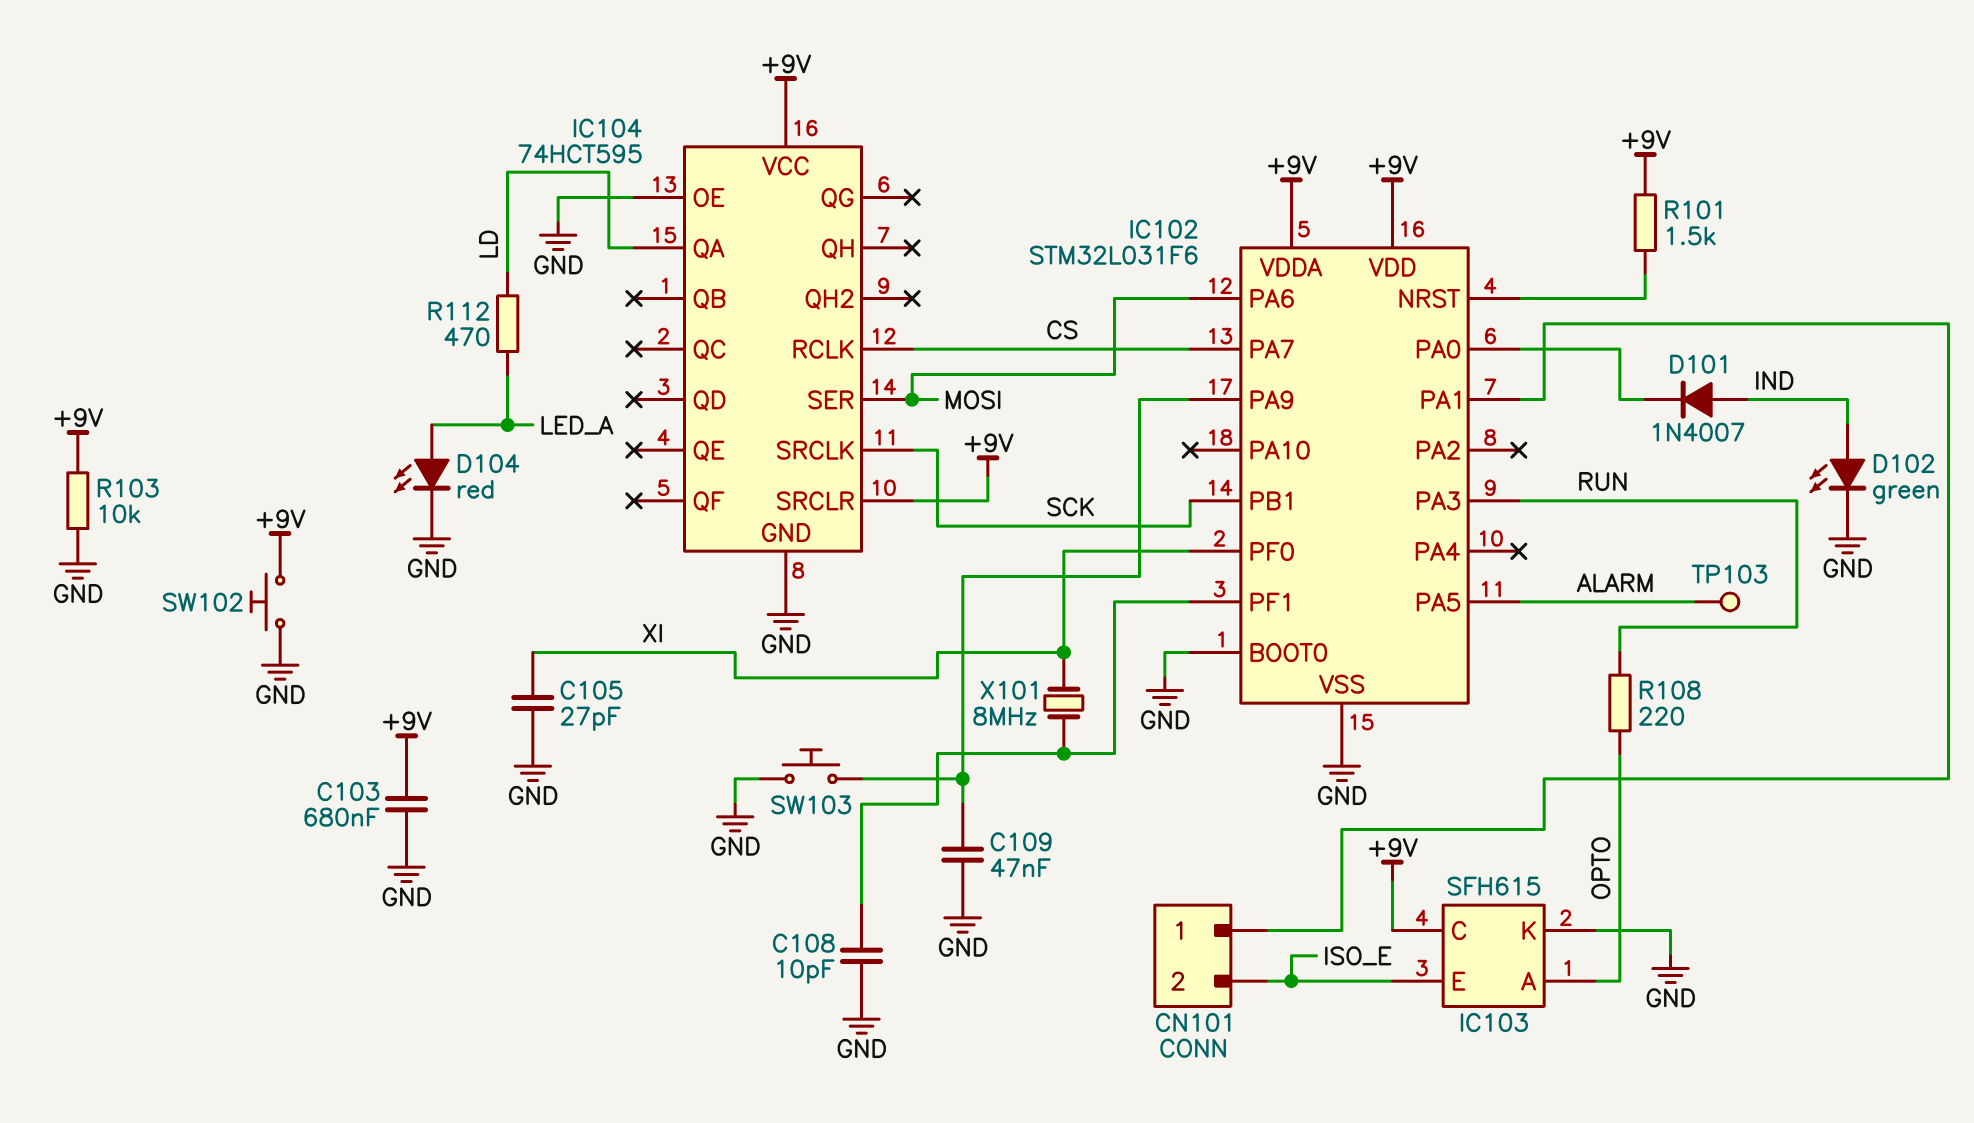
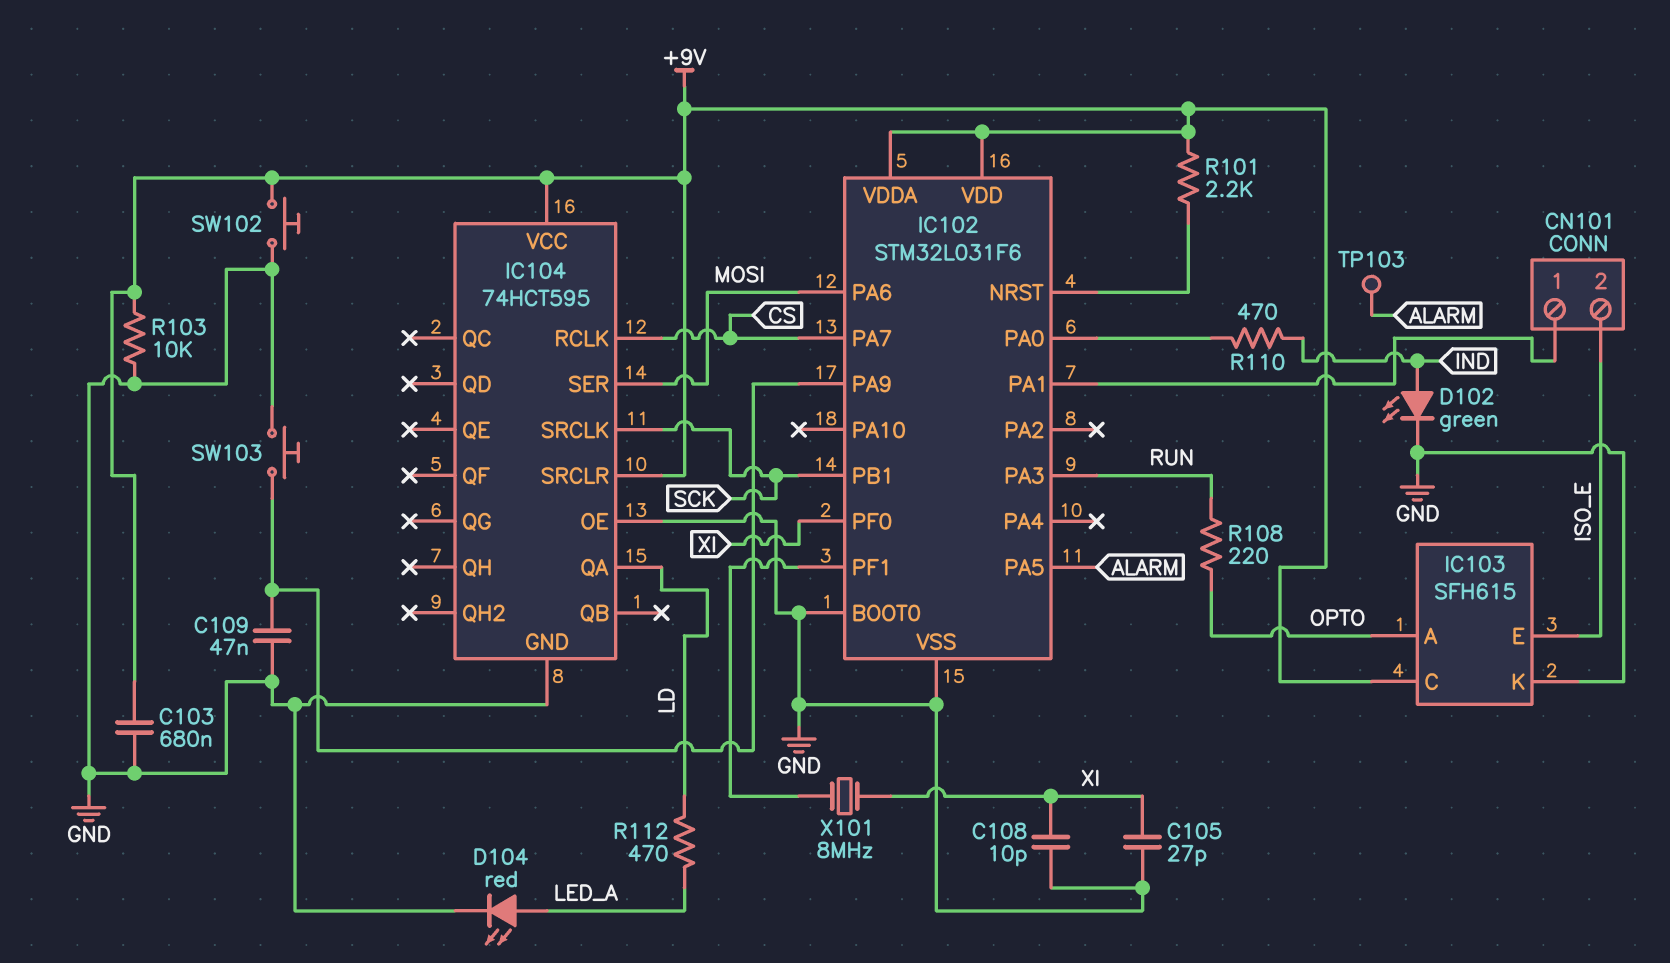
C108: 10pF (GND, IC102/PF1) -> 10pF (GND, XI)
D101: diode 1N4007 (A IND, K IC102/PA0) -> none
R101: 1.5k (+9V, IC102/NRST) -> 2.2k (+9V, IC102/NRST)
R110: none -> 470 (IC102/PA0, IND)

